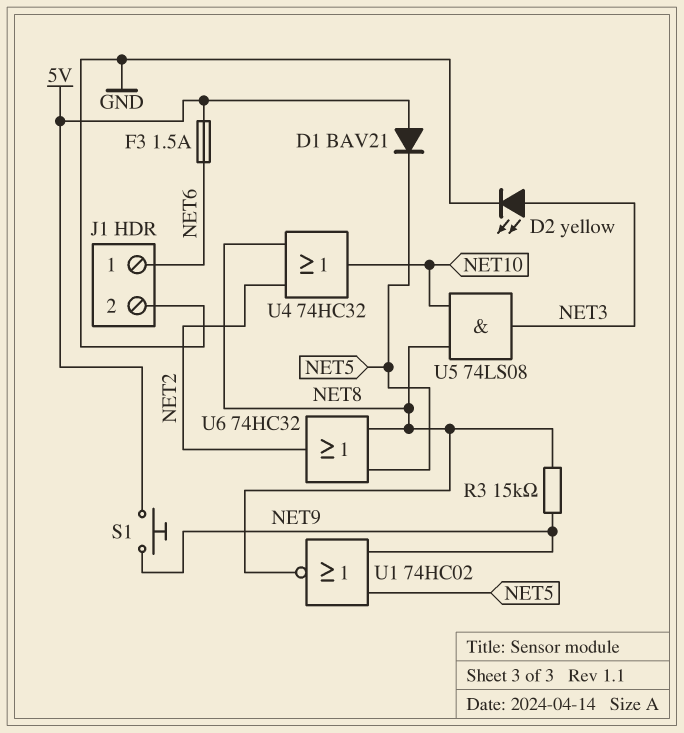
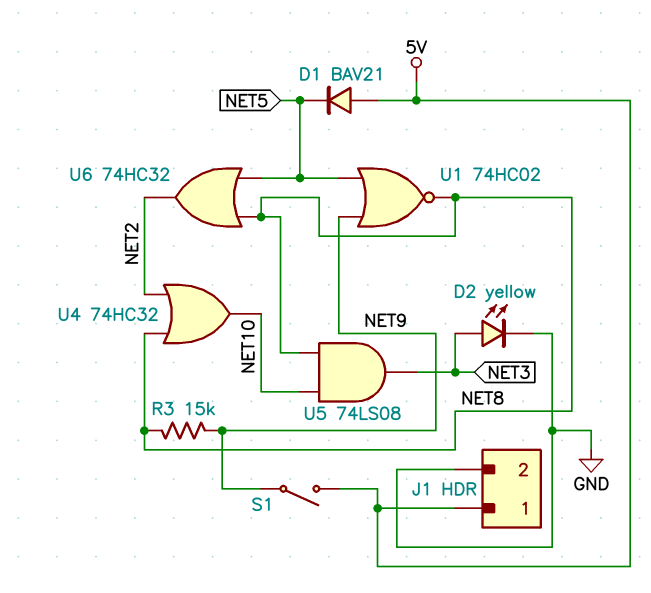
F3: 1.5A (5V, NET6) -> none
J1 pin 1: NET6 -> 5V
S1: button (5V, NET9) -> switch (5V, NET9)

